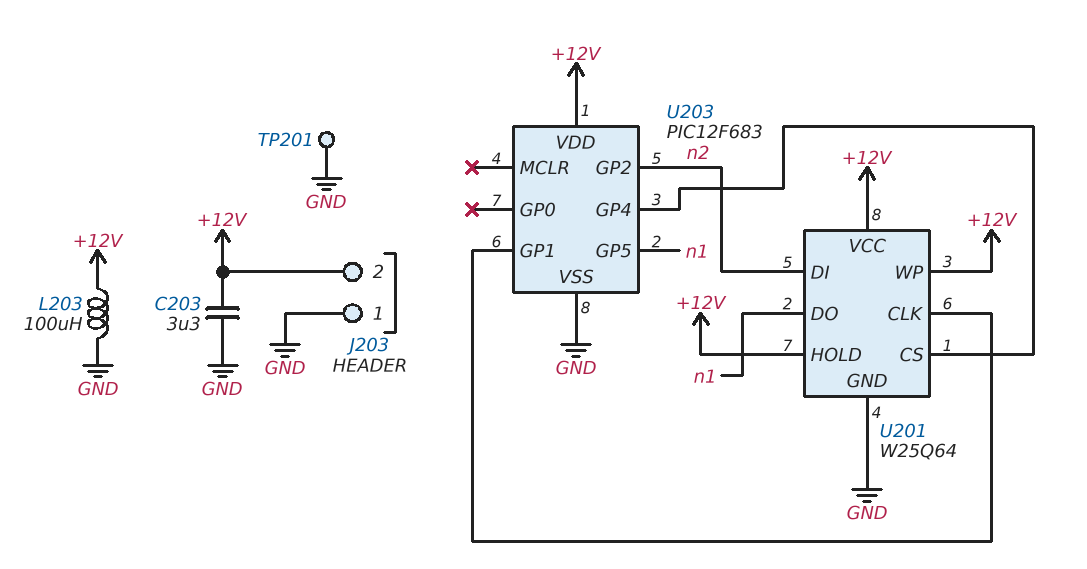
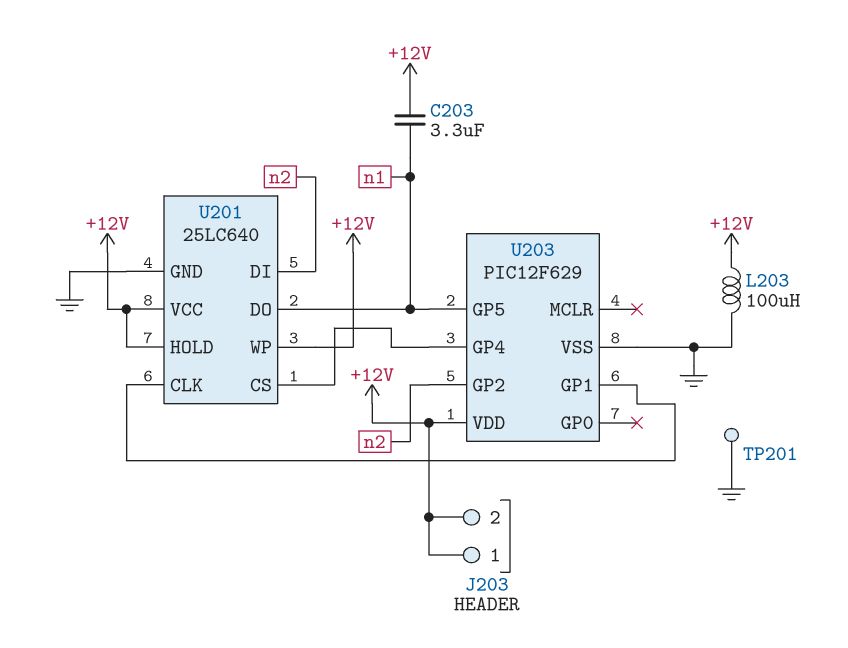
C203: 3.3uF (+12V, GND) -> 3.3uF (+12V, n1)
J203 pin 1: GND -> +12V
U201: W25Q64 -> 25LC640
U203: PIC12F683 -> PIC12F629

